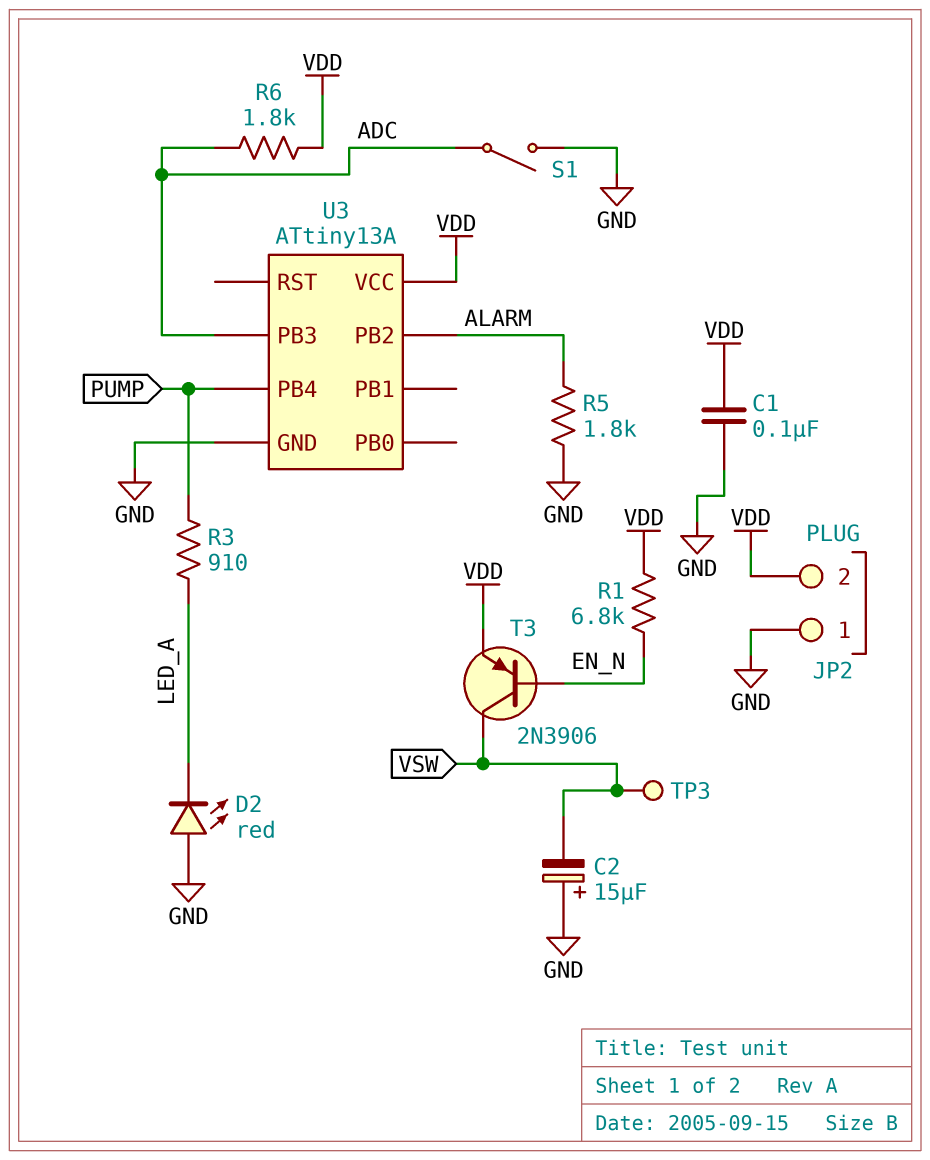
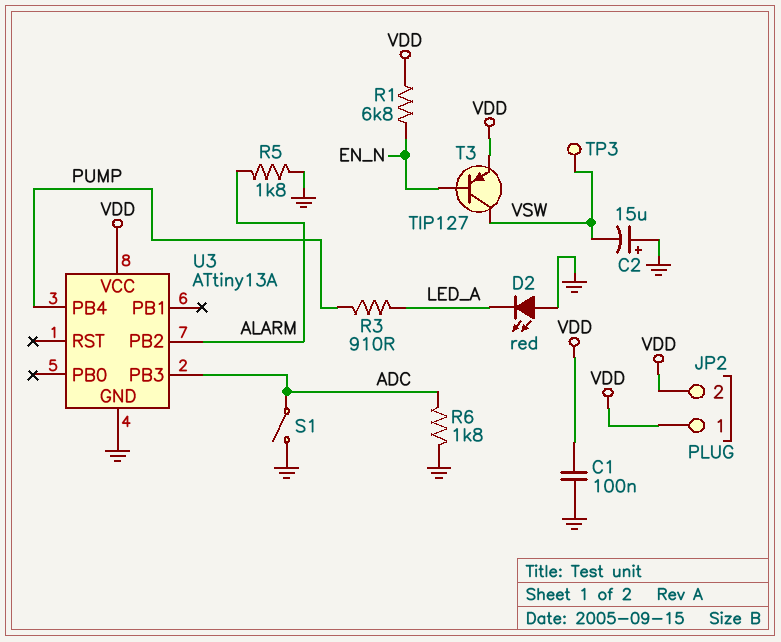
JP2 pin 1: GND -> VDD
R6: 1.8k (ADC, VDD) -> 1.8k (ADC, GND)
T3: PNP 2N3906 (B EN_N, C VSW, E VDD) -> PNP TIP127 (B EN_N, C VSW, E VDD)

